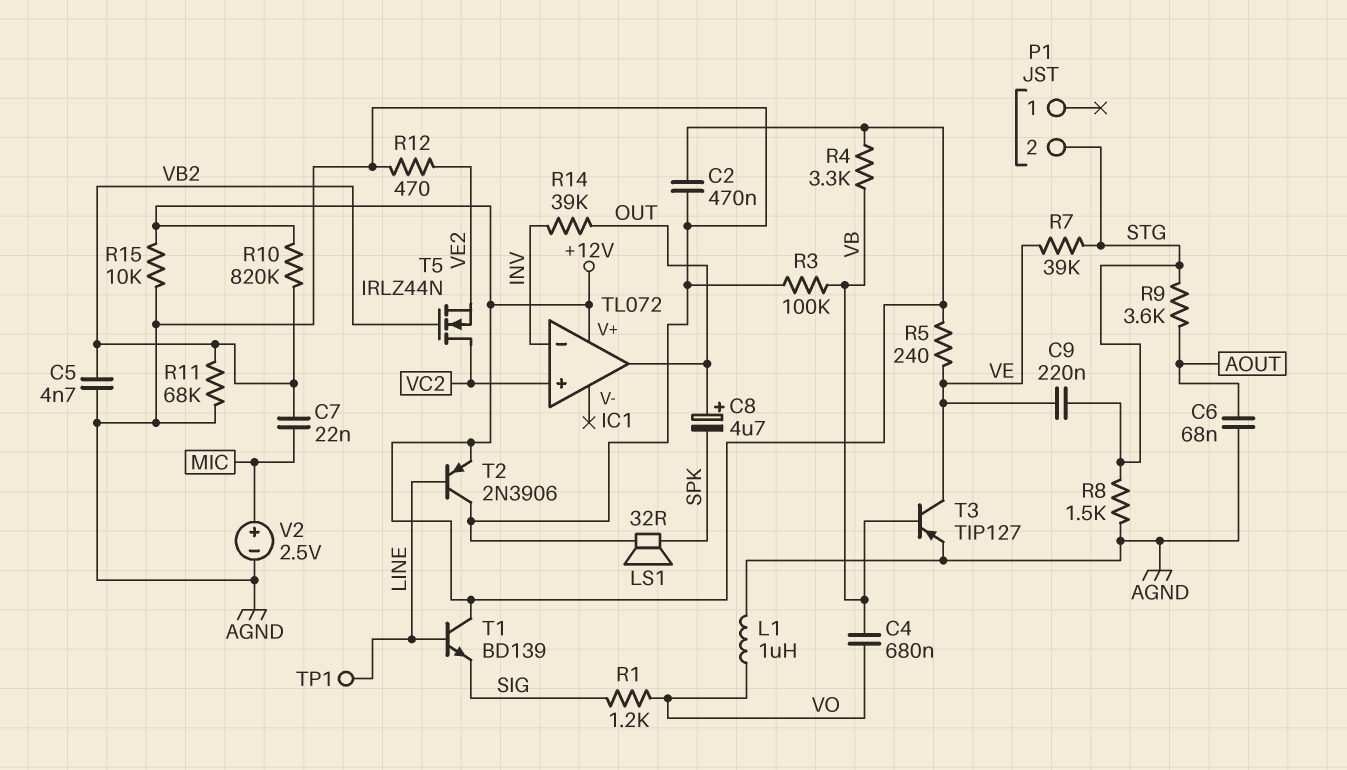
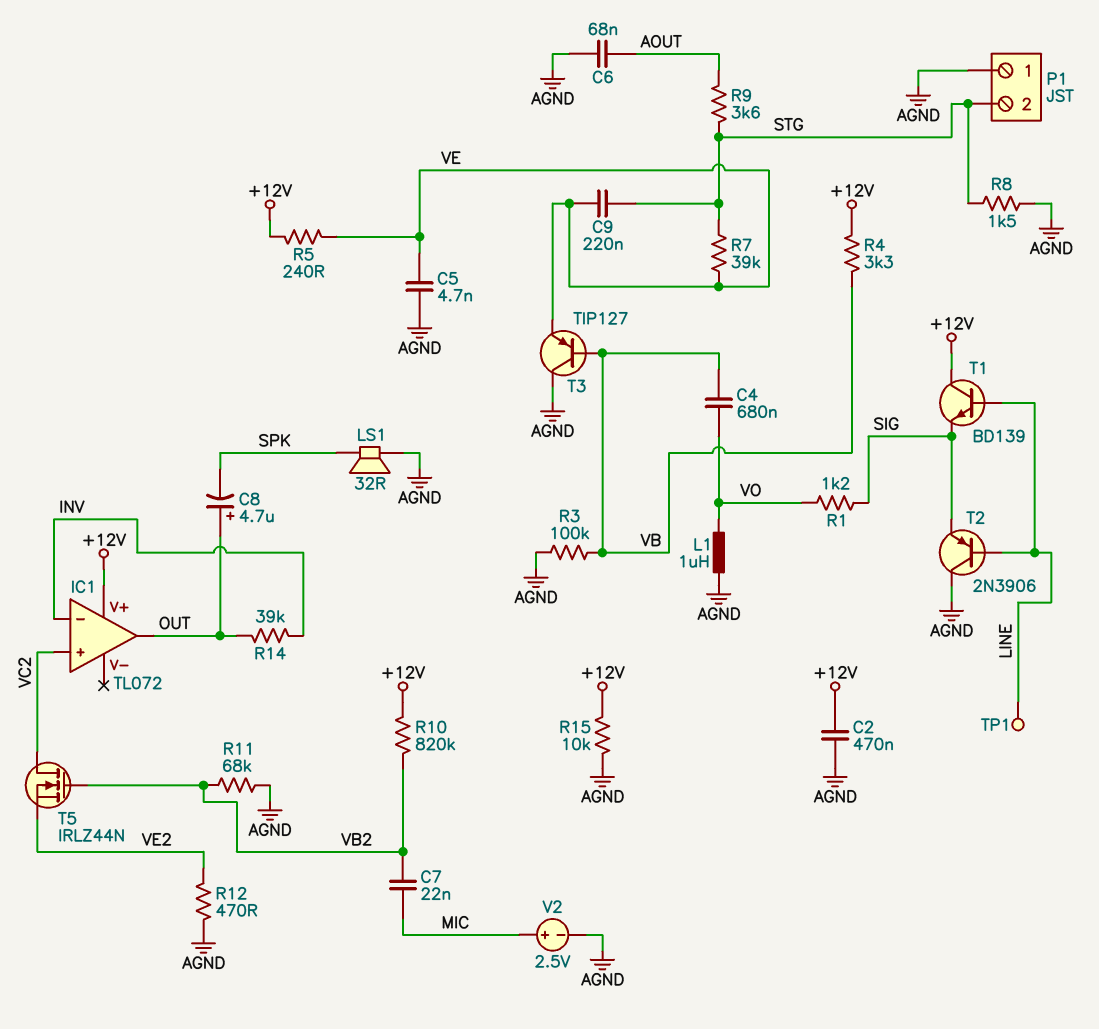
C5: 4.7nF (AGND, VB2) -> 4.7nF (AGND, VE)
P1 pin 1: none -> AGND
T2: PNP 2N3906 (B LINE, C AGND, E +12V) -> PNP 2N3906 (B LINE, C AGND, E SIG)
T3: PNP TIP127 (B VB, C VE, E AGND) -> PNP TIP127 (B VB, C AGND, E VE)

